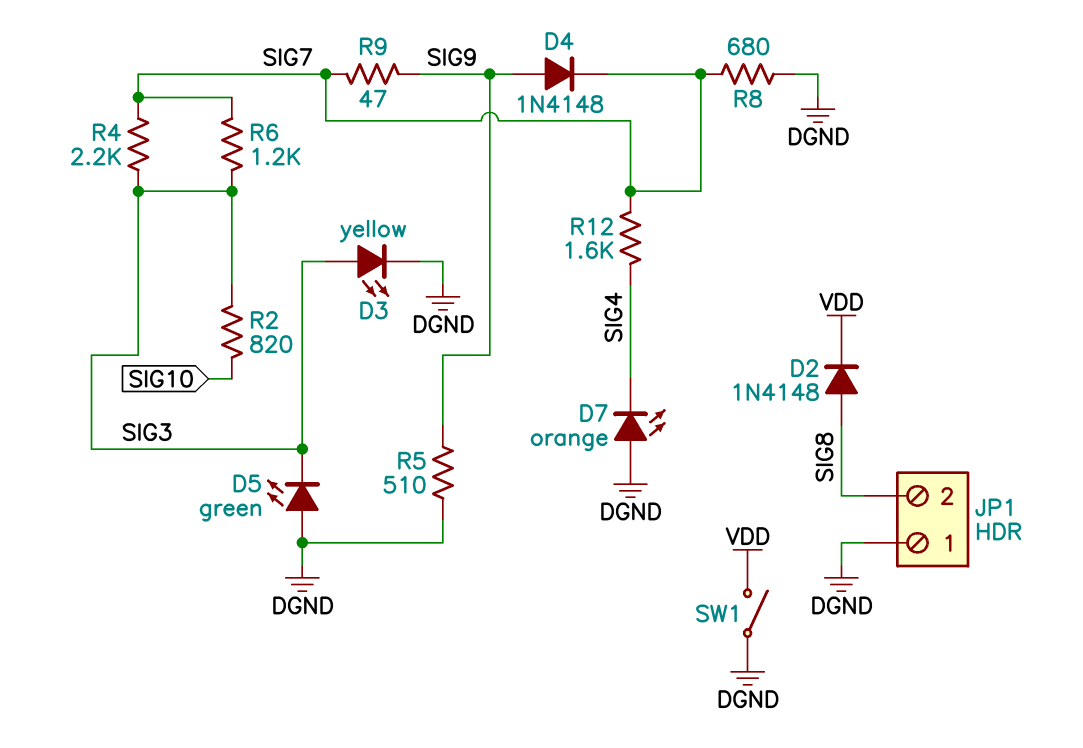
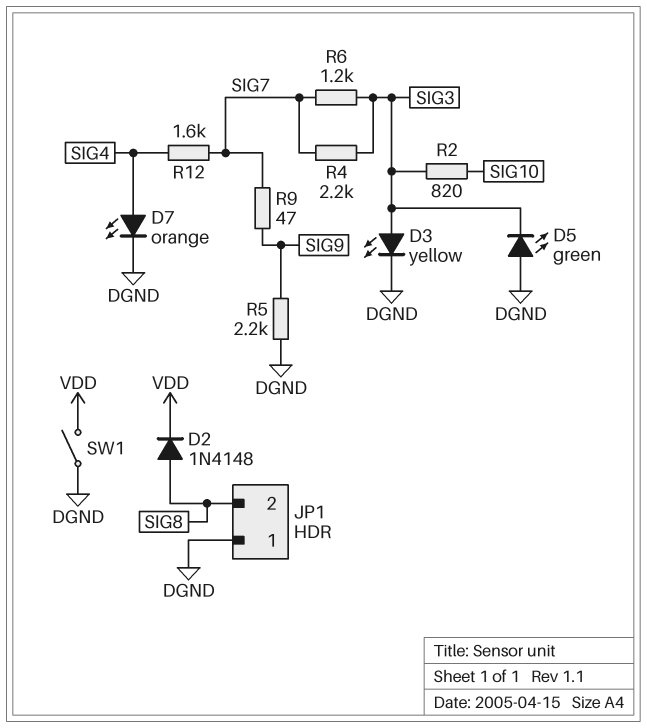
D4: diode 1N4148 (A SIG9, K SIG7) -> none
D7: LED orange (A DGND, K SIG4) -> LED orange (A SIG4, K DGND)
R5: 510 (DGND, SIG9) -> 2.2k (DGND, SIG9)
R8: 680 (DGND, SIG7) -> none

